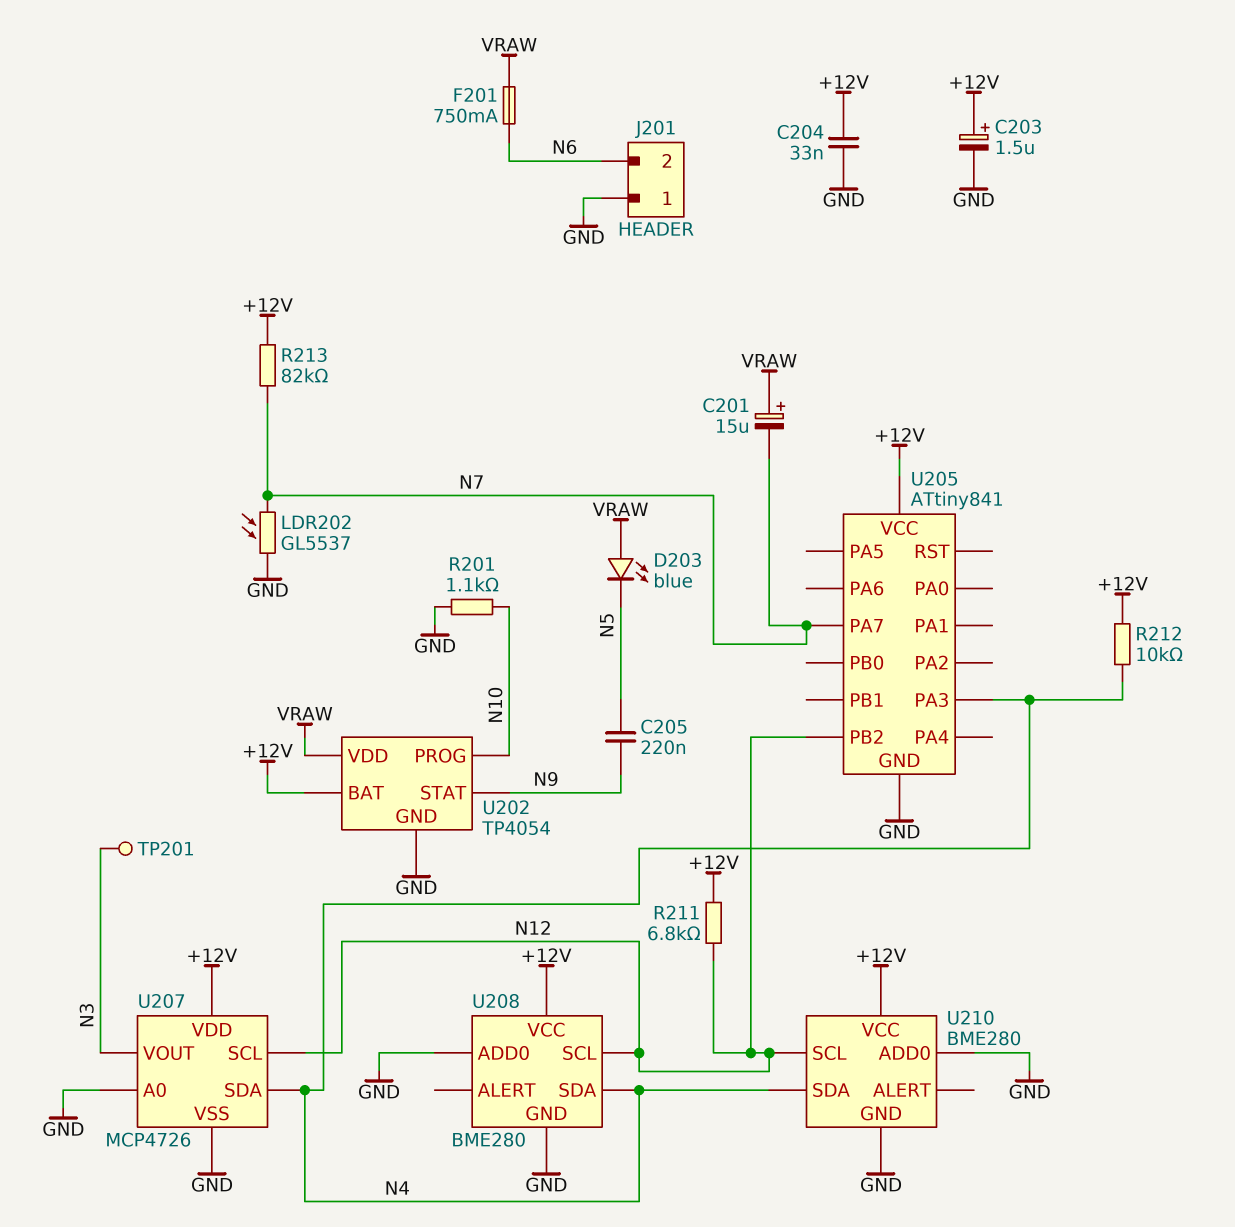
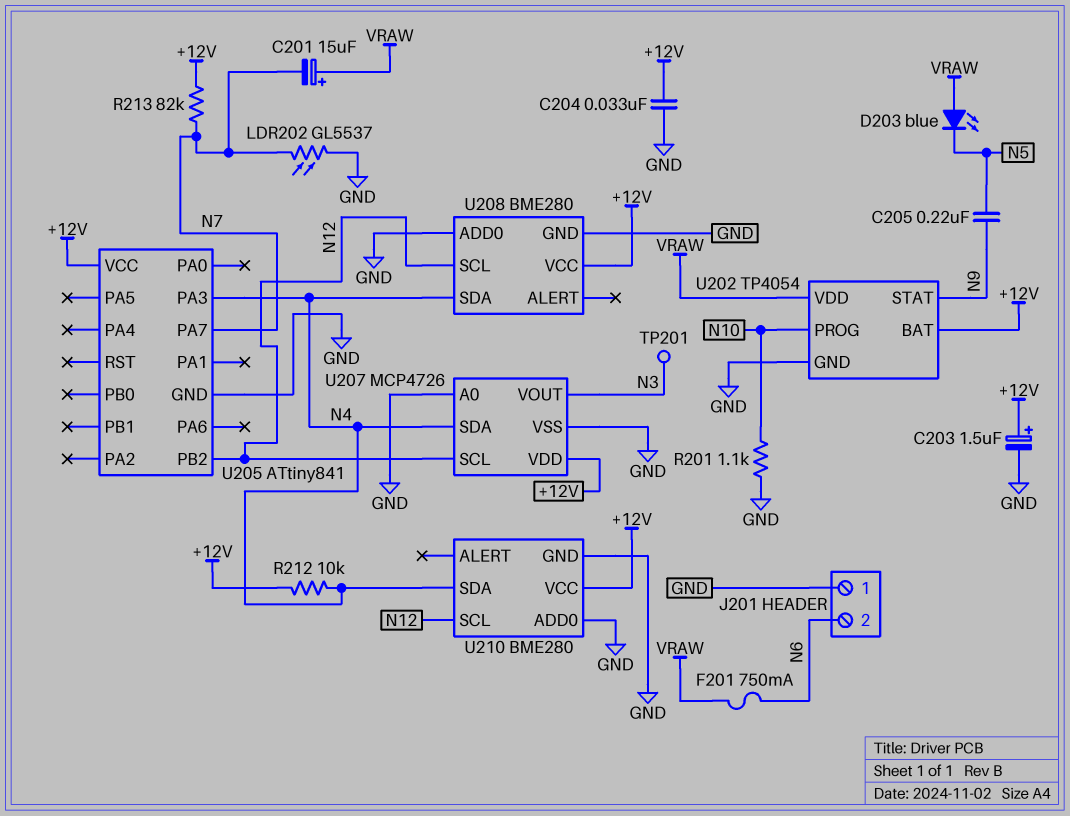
R211: 6.8k (+12V, N12) -> none

